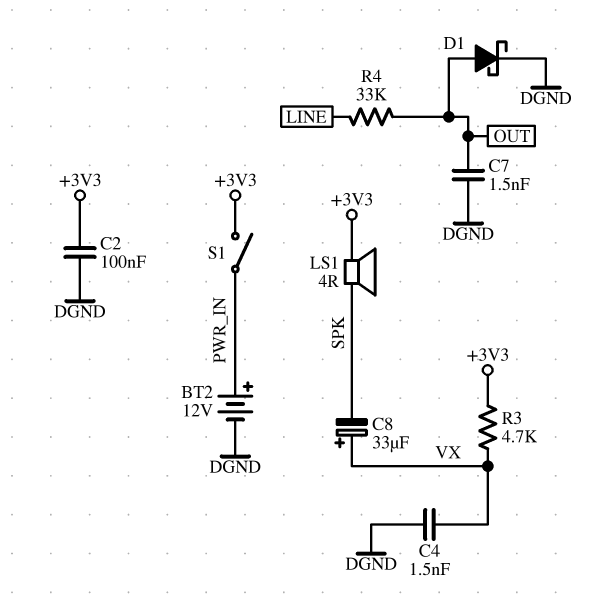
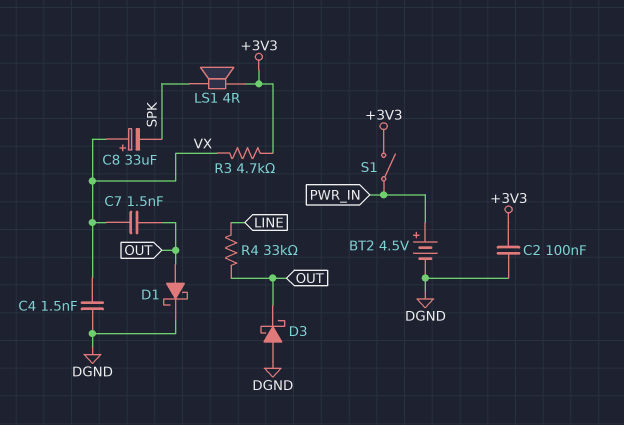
BT2: 12V (plus PWR_IN, minus DGND) -> 4.5V (plus PWR_IN, minus DGND)
C7: 1.5nF (DGND, OUT) -> 1.5nF (OUT, VX)
D3: none -> schottky (A DGND, K OUT)

